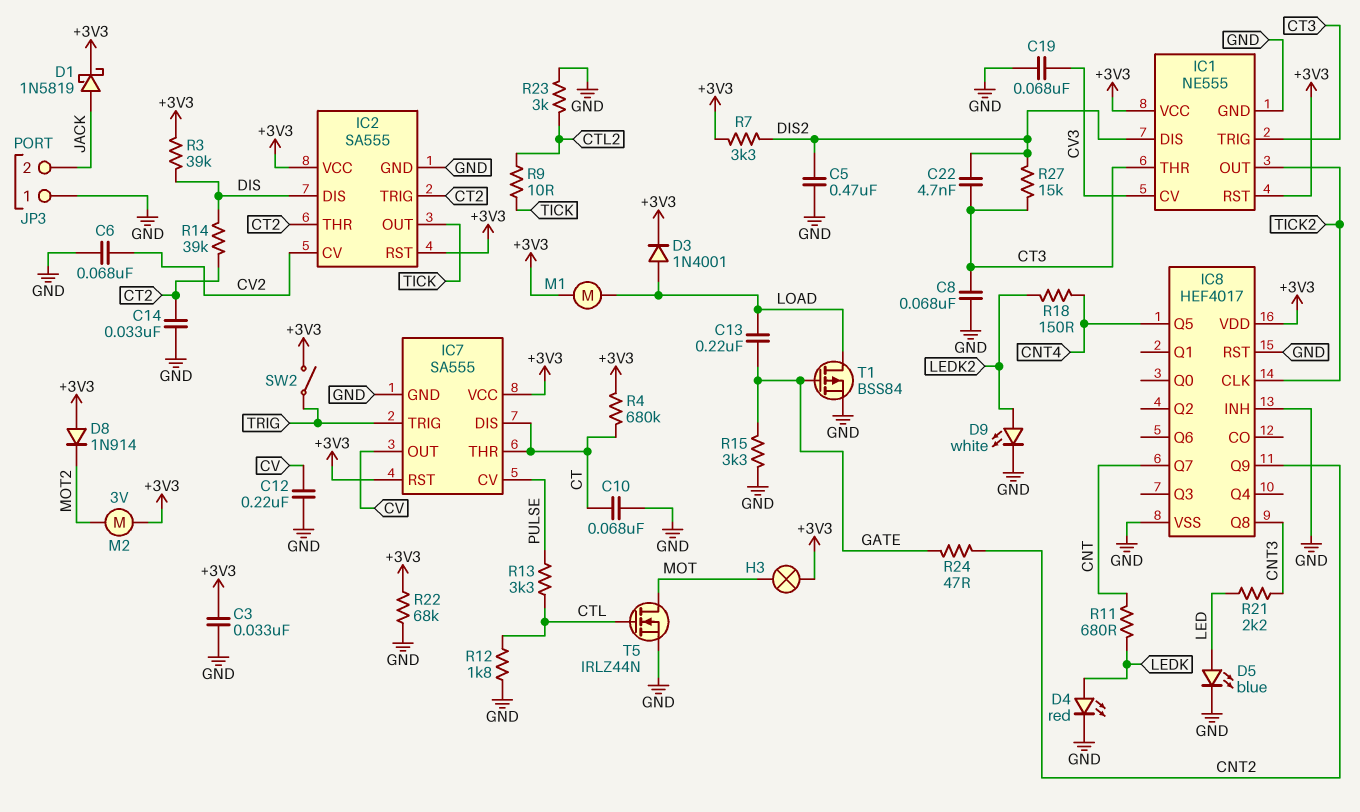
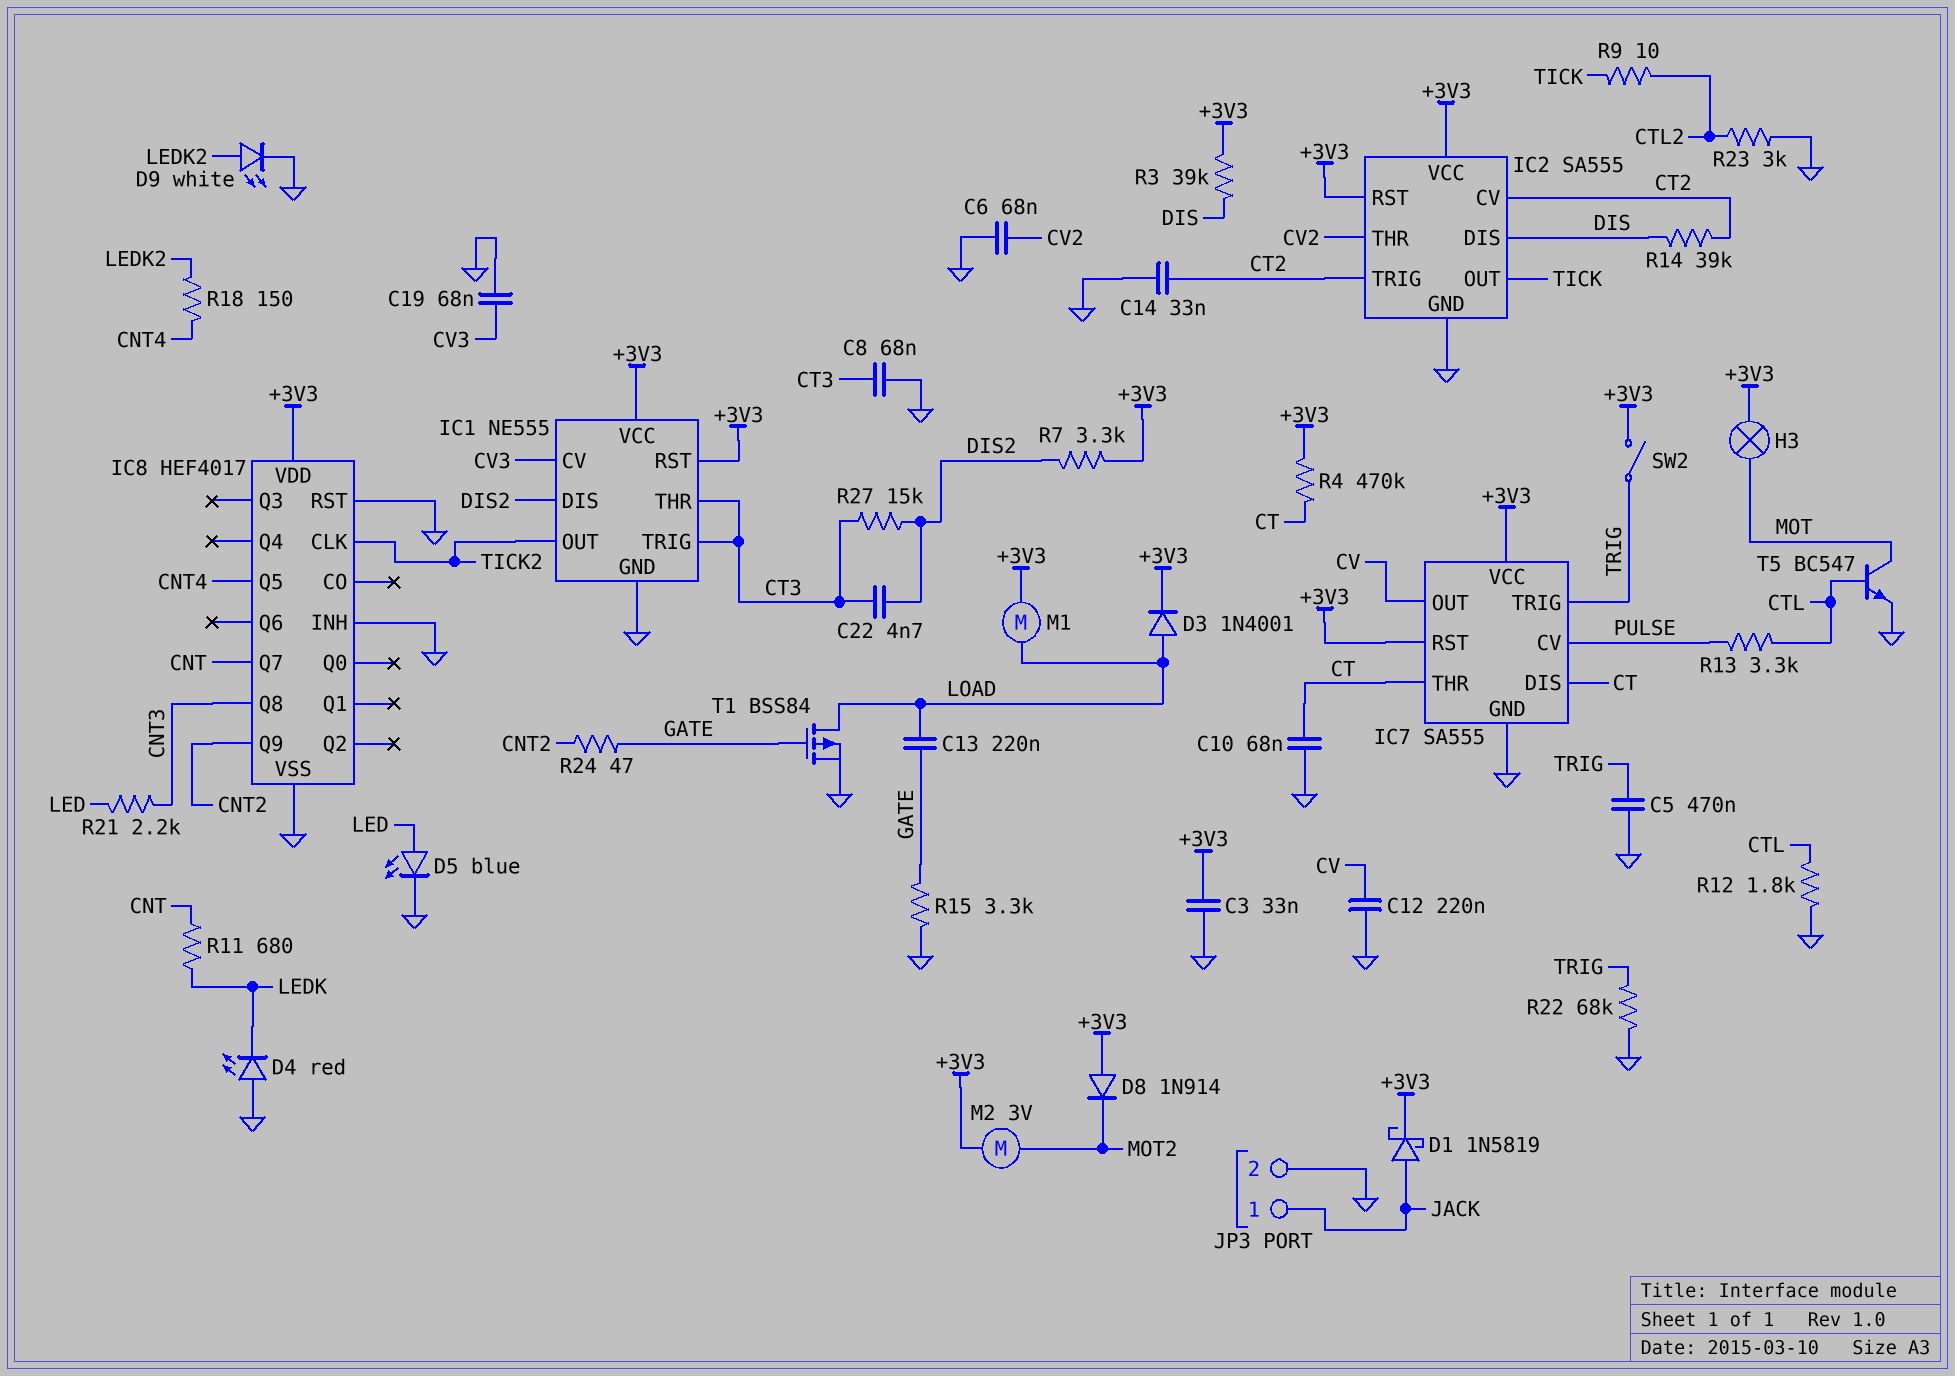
C5: 470nF (DIS2, GND) -> 470nF (GND, TRIG)
D4: LED red (A LEDK, K GND) -> LED red (A GND, K LEDK)
IC2 pin CV: CV2 -> CT2
IC2 pin THR: CT2 -> CV2
JP3 pin 1: GND -> JACK
JP3 pin 2: JACK -> GND
R4: 680k (+3V3, CT) -> 470k (+3V3, CT)
R22: 68k (+3V3, GND) -> 68k (GND, TRIG)
T5: NMOS IRLZ44N (G CTL, D MOT, S GND) -> NPN BC547 (B CTL, C MOT, E GND)

